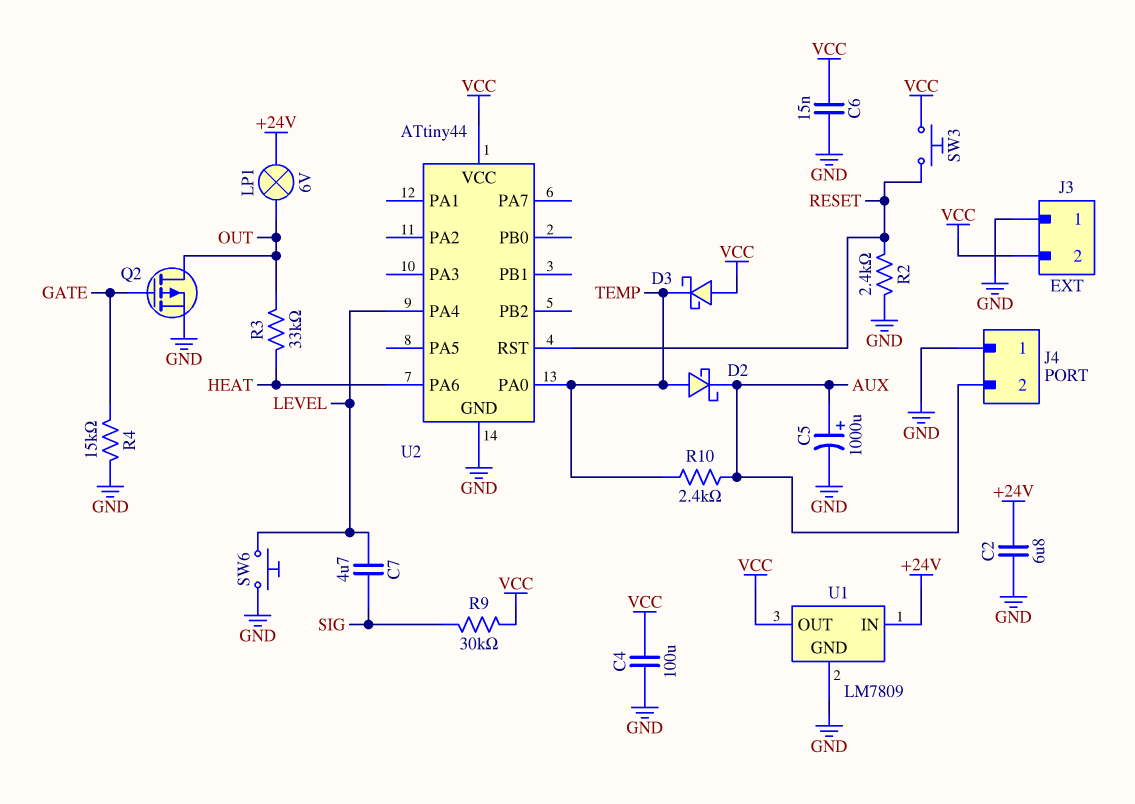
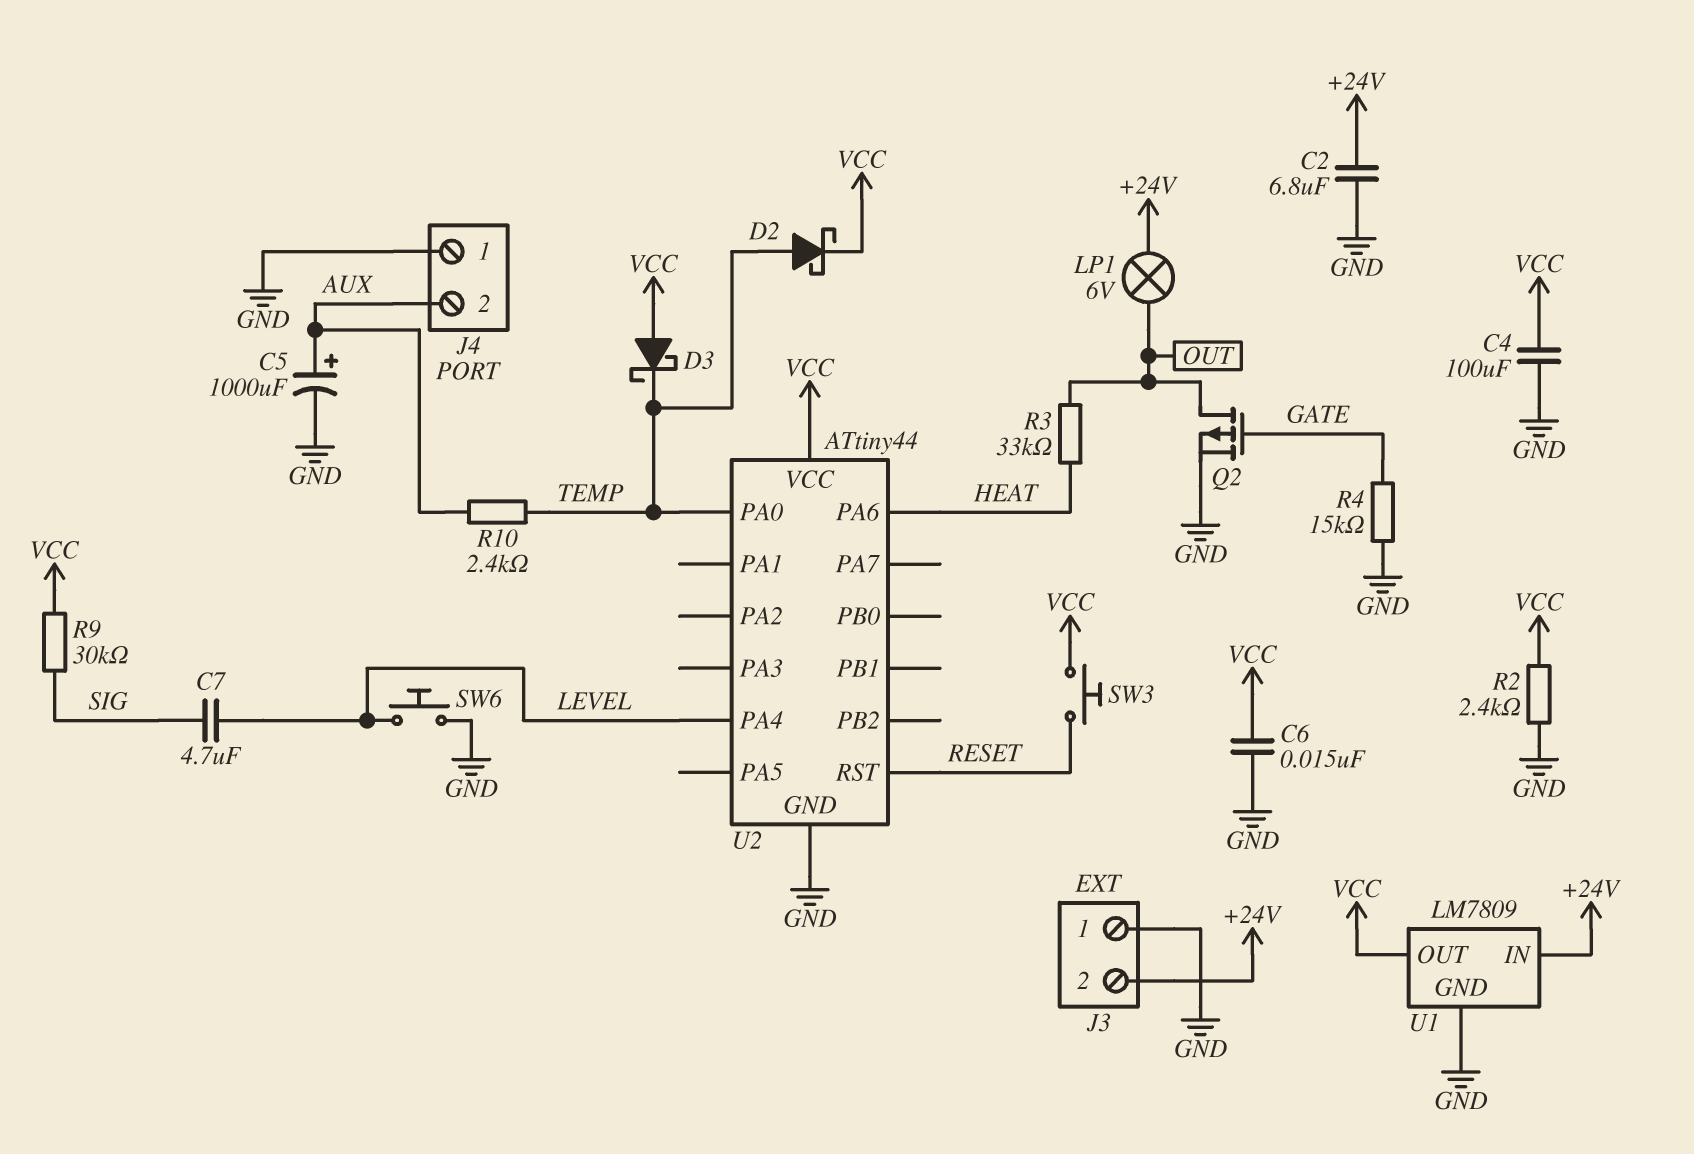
D2: schottky (A TEMP, K AUX) -> schottky (A TEMP, K VCC)
J3 pin 2: VCC -> +24V
R2: 2.4k (GND, RESET) -> 2.4k (GND, VCC)

